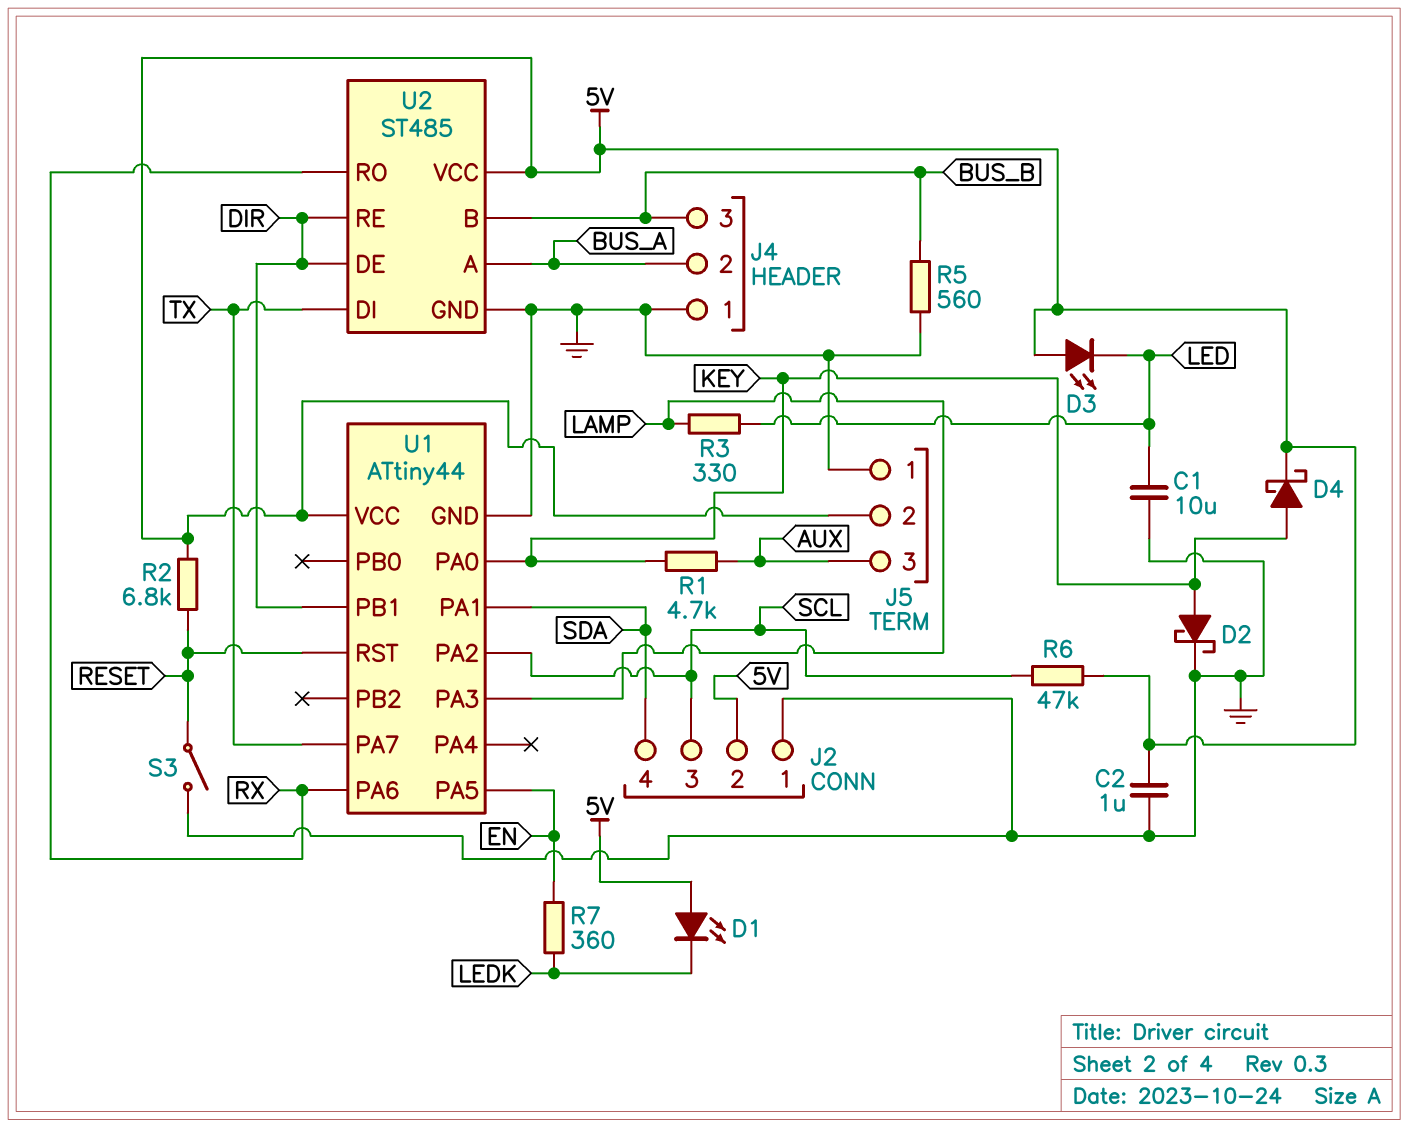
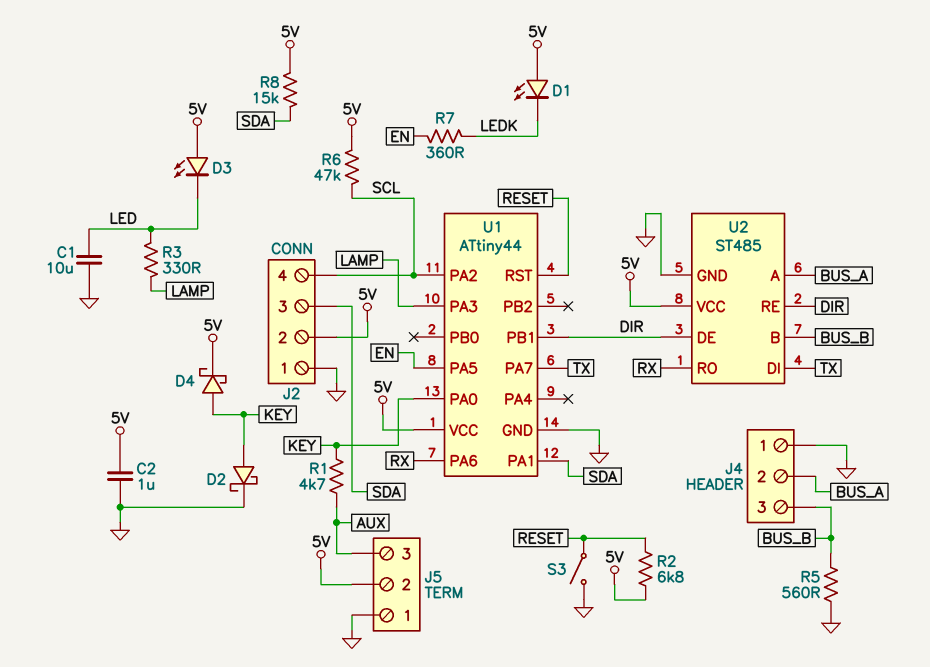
J2 pin 3: SCL -> SDA
J2 pin 4: SDA -> SCL
R8: none -> 15k (5V, SDA)

